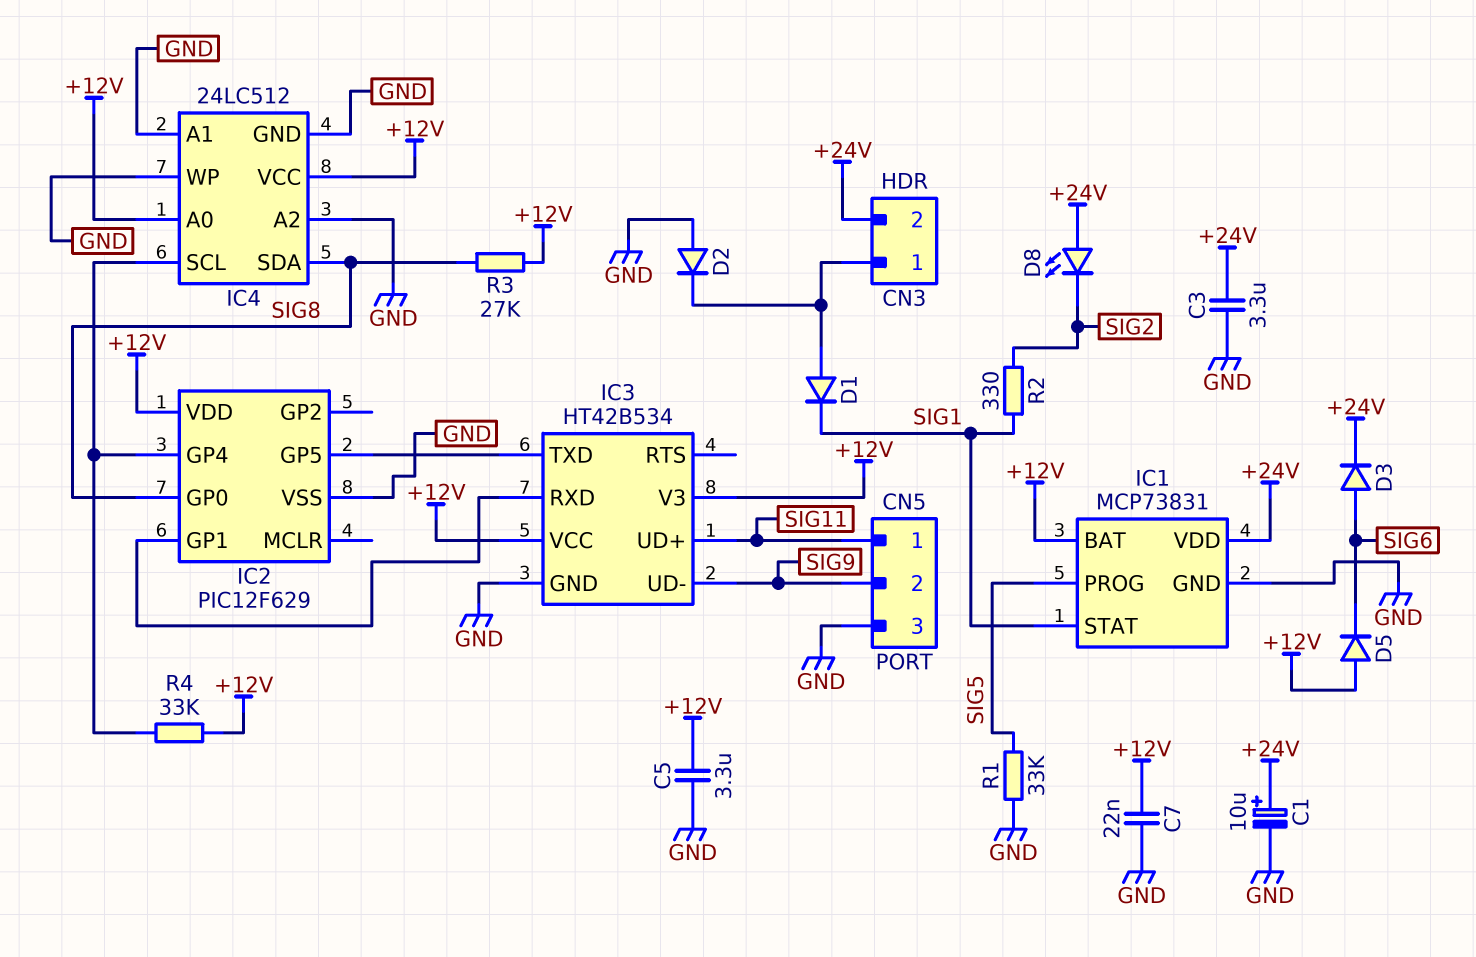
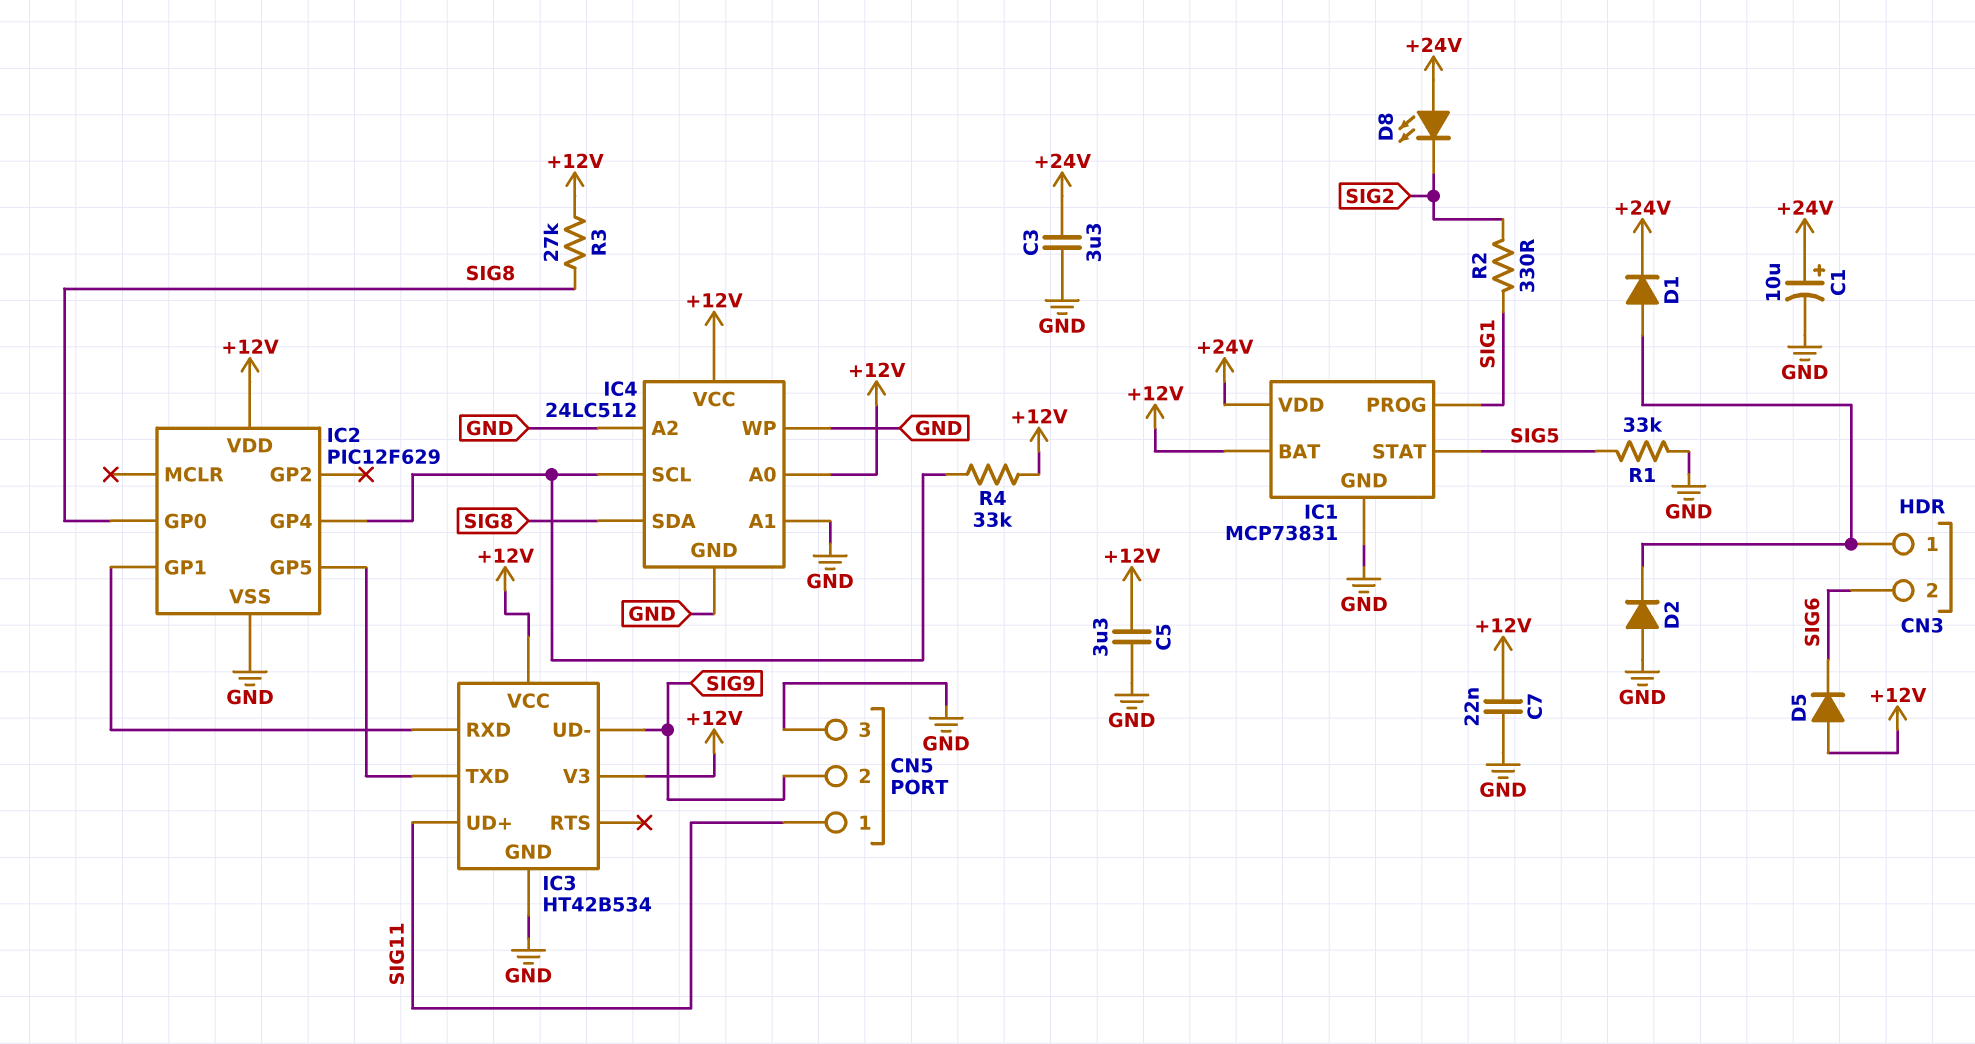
CN3 pin 2: +24V -> SIG6
D1: diode (A CN3/1, K SIG1) -> diode (A CN3/1, K +24V)
D3: diode (A SIG6, K +24V) -> none
IC1 pin PROG: SIG5 -> SIG1
IC1 pin STAT: SIG1 -> SIG5

